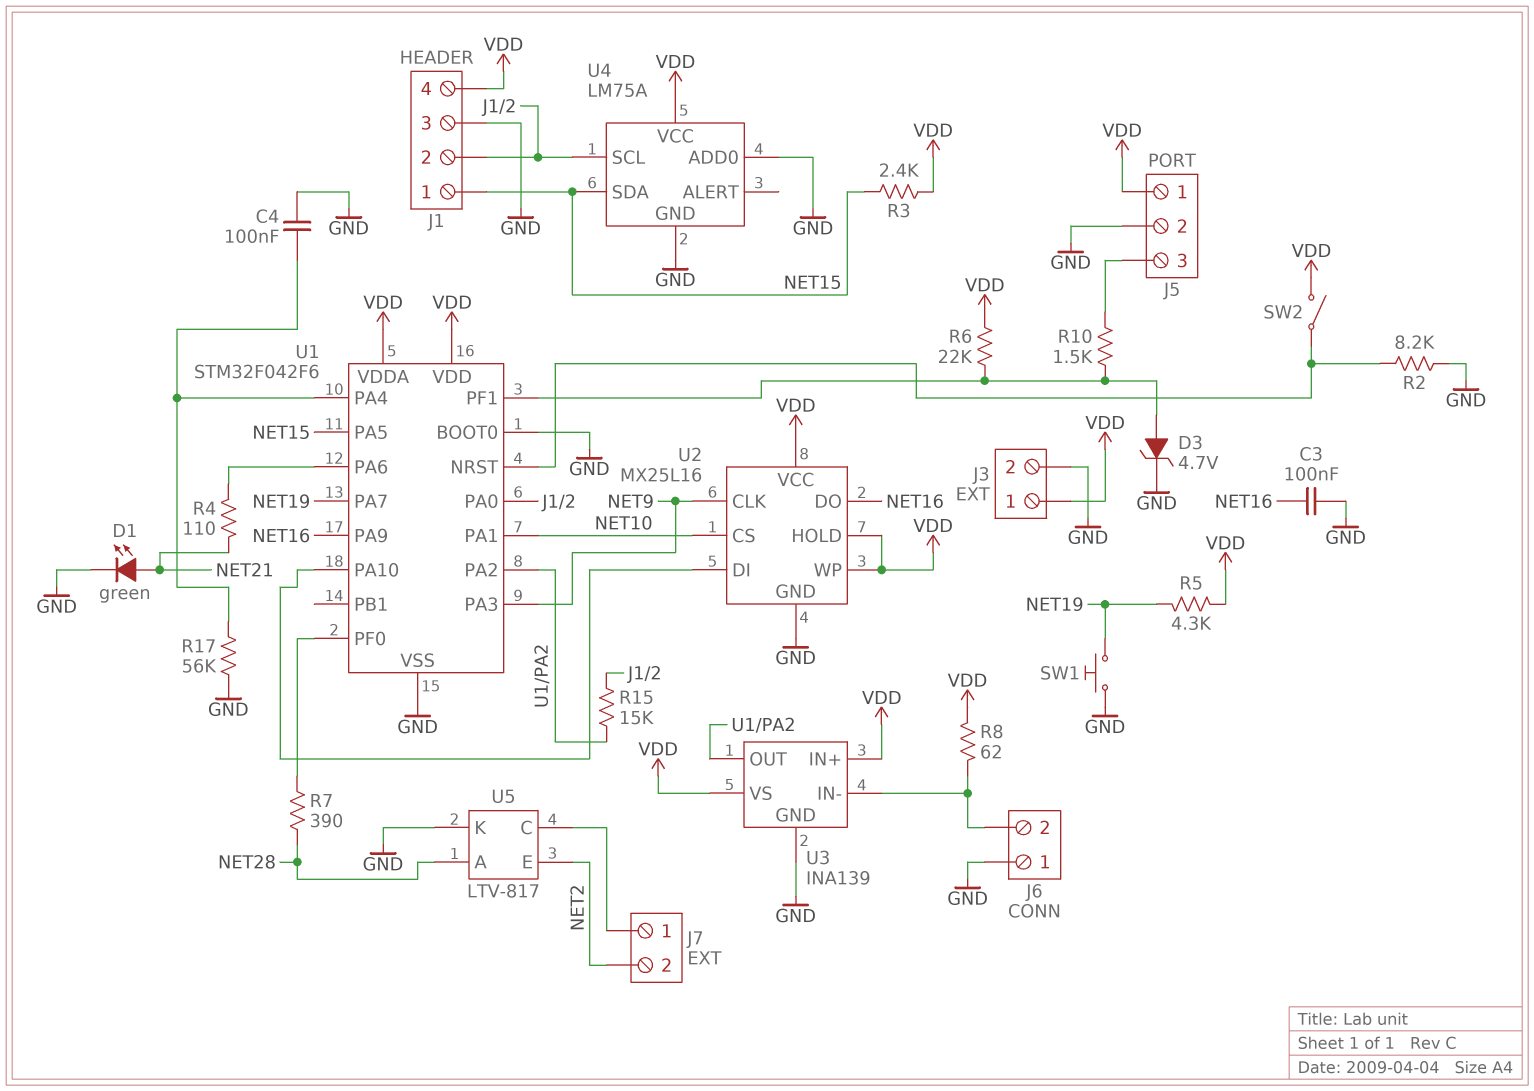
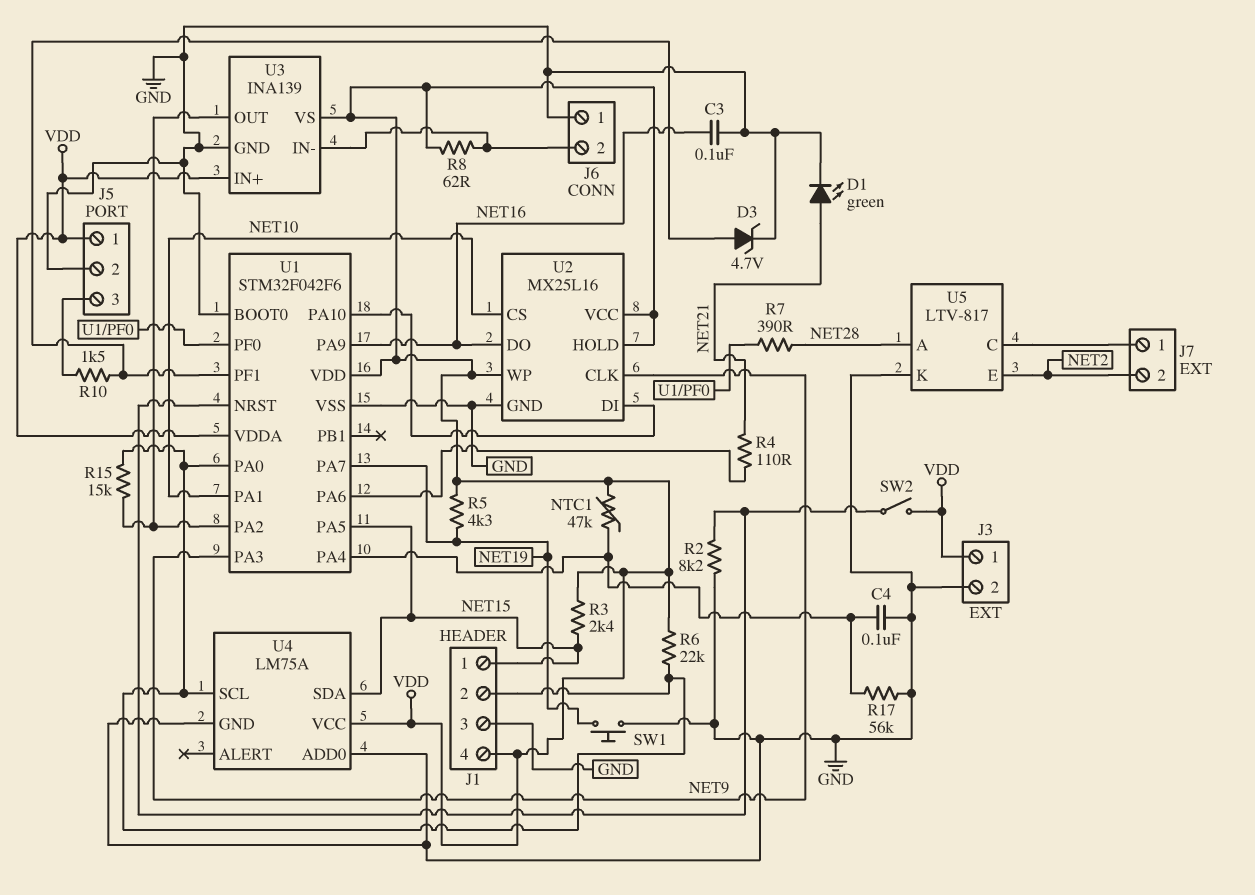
NTC1: none -> 47k (U1/PA4, VDD)
R6: 22k (U1/PF1, VDD) -> 22k (J1/2, VDD)

